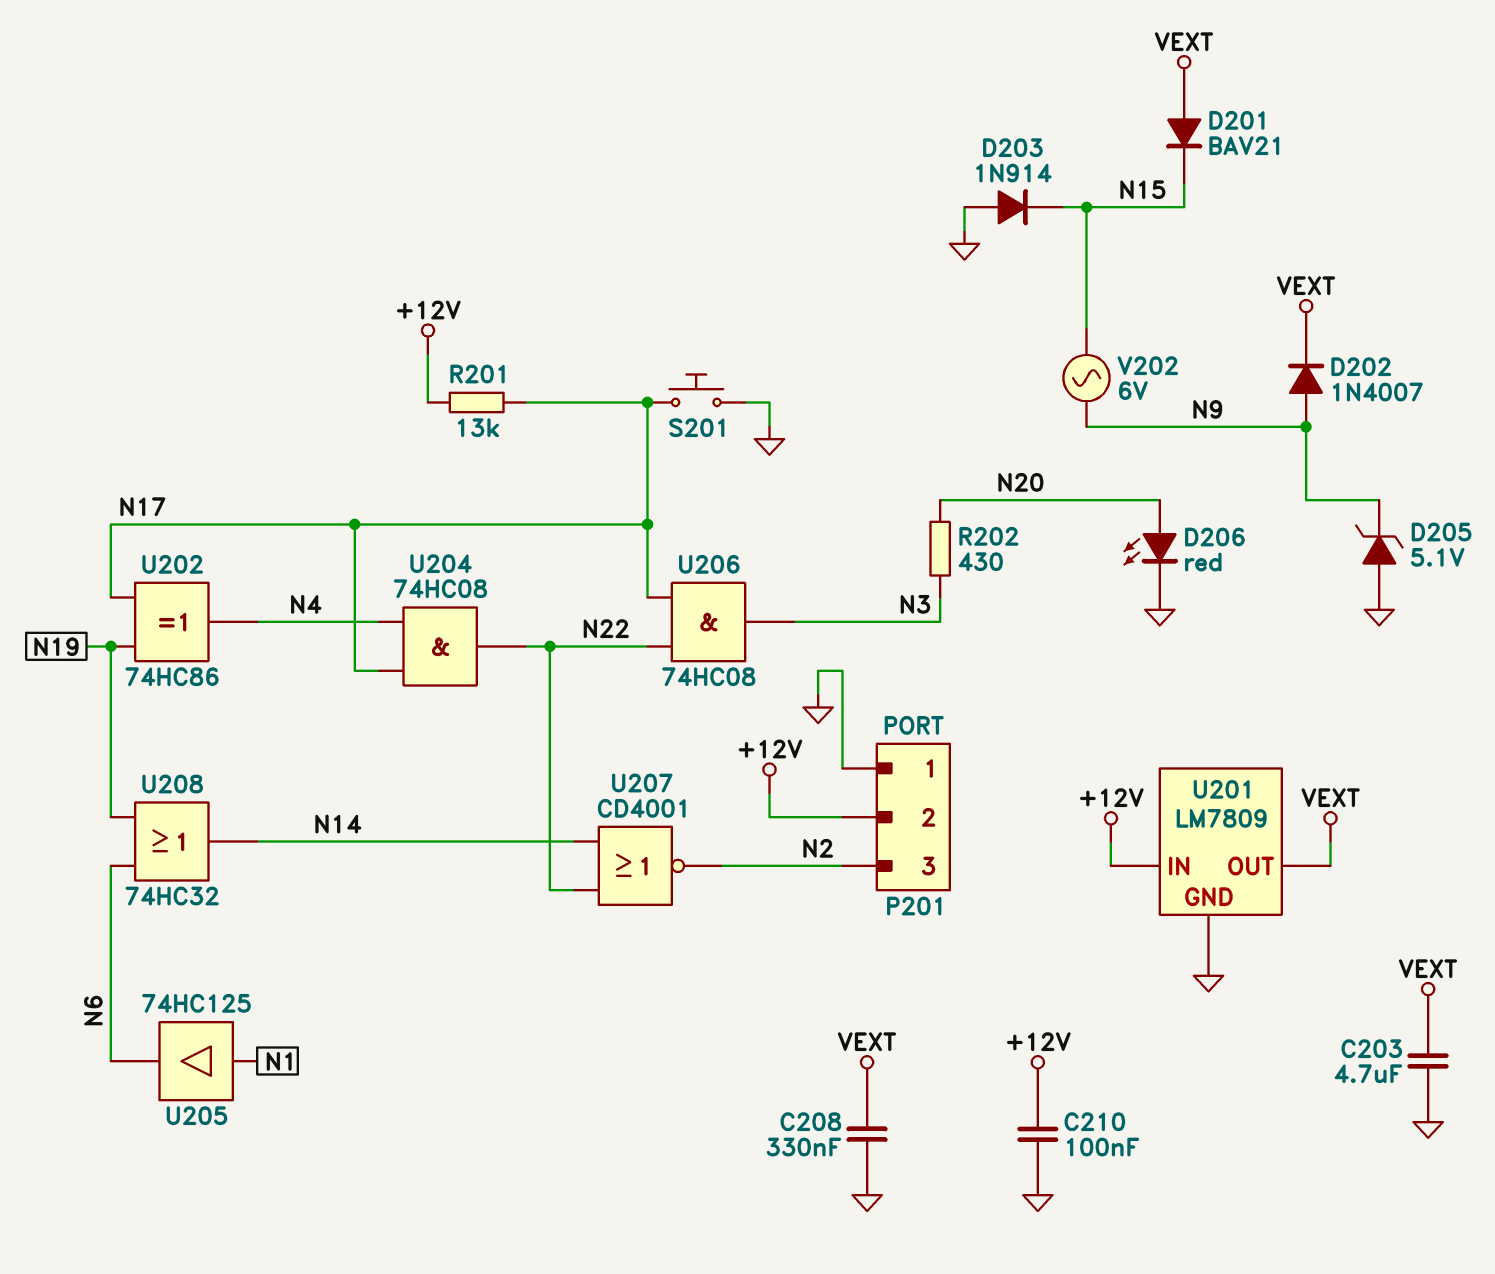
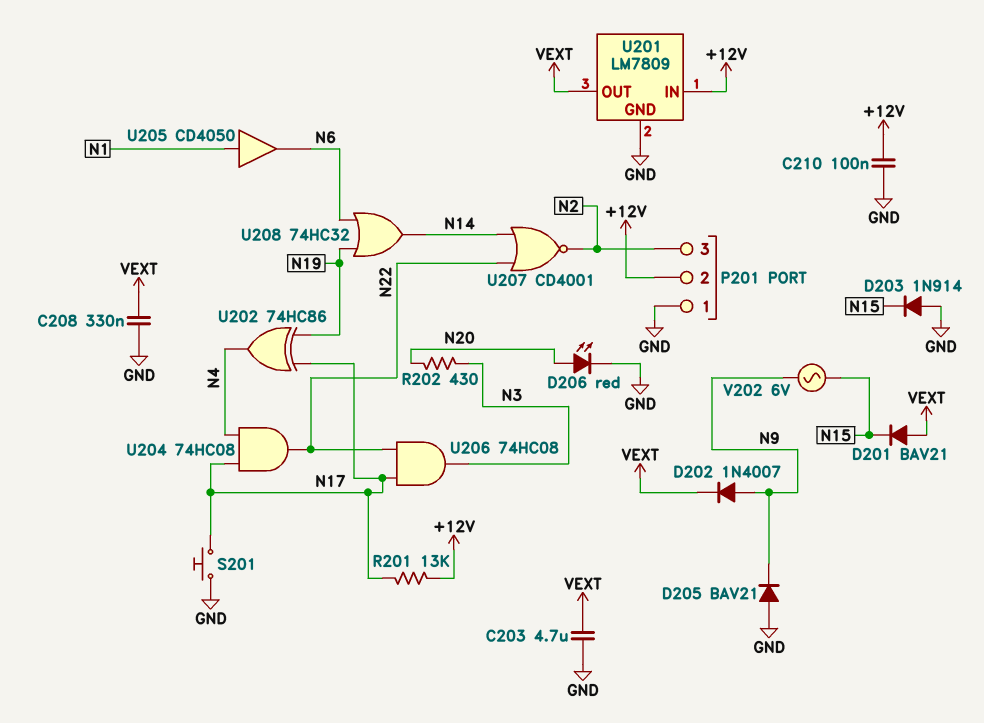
D205: zener 5.1V (A GND, K N9) -> diode BAV21 (A GND, K N9)
U205: buffer 74HC125 (in N1, out N6) -> buffer CD4050 (in N1, out N6)

